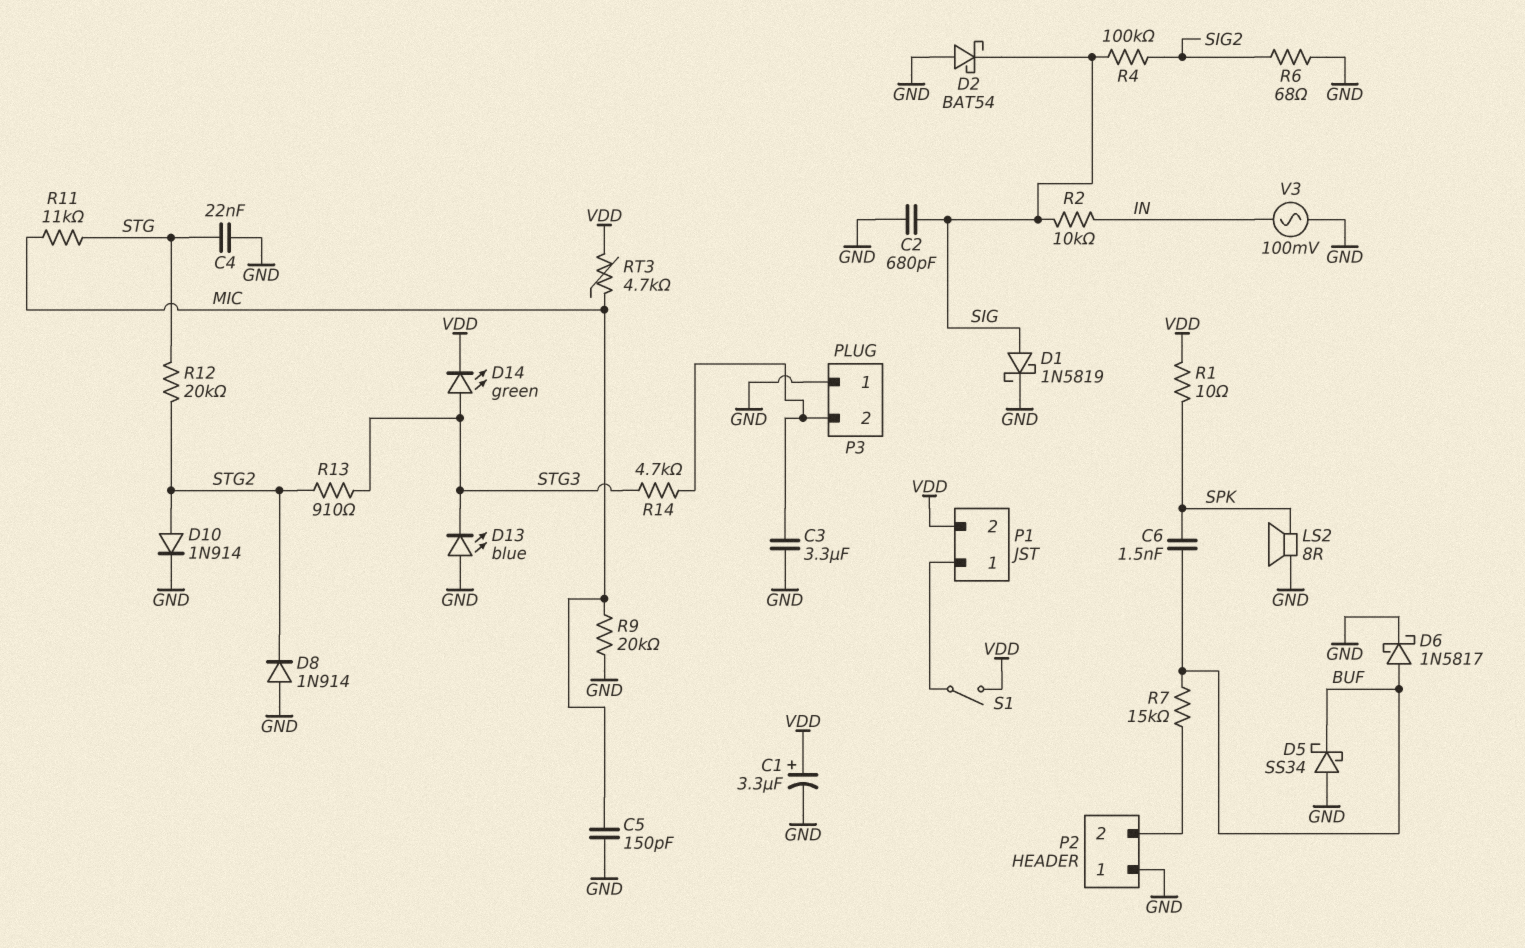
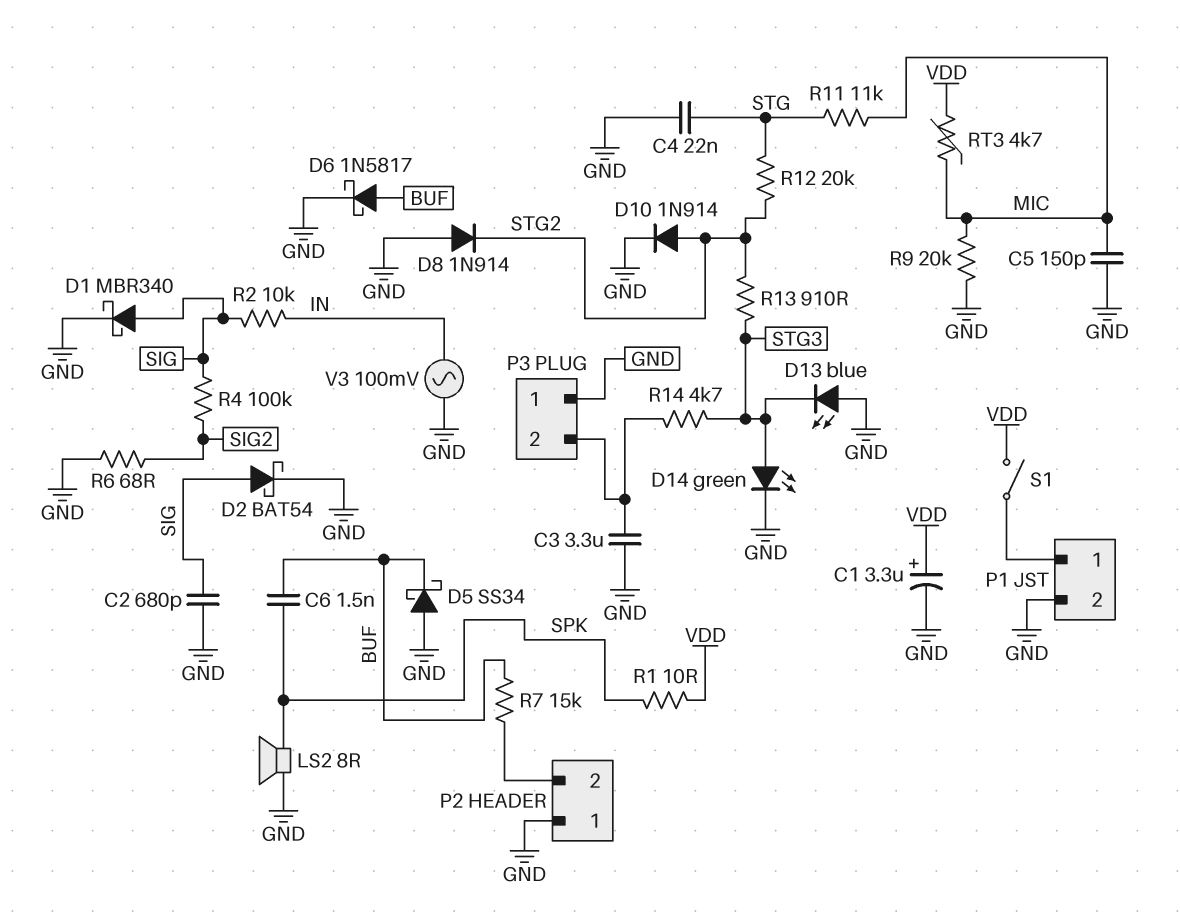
D1: schottky 1N5819 (A SIG, K GND) -> schottky MBR340 (A SIG, K GND)
D2: schottky BAT54 (A GND, K SIG) -> schottky BAT54 (A SIG, K GND)
D14: LED green (A STG3, K VDD) -> LED green (A STG3, K GND)
P1 pin 2: VDD -> GND

